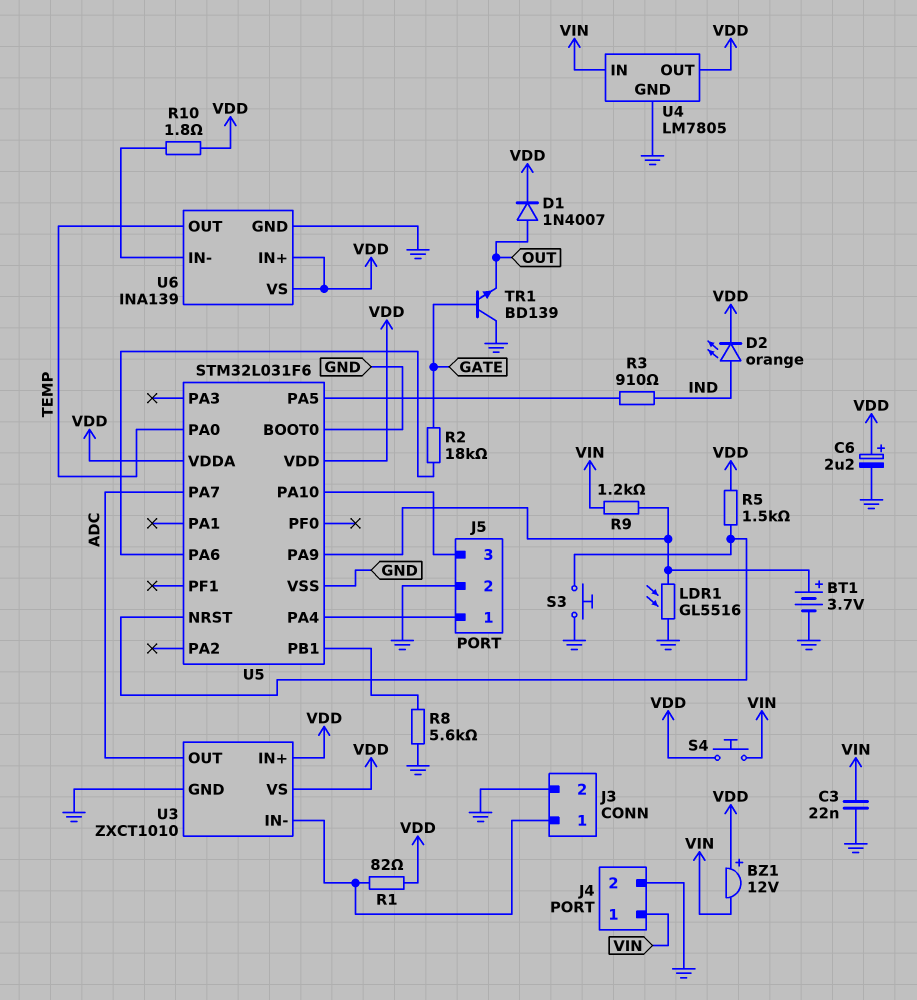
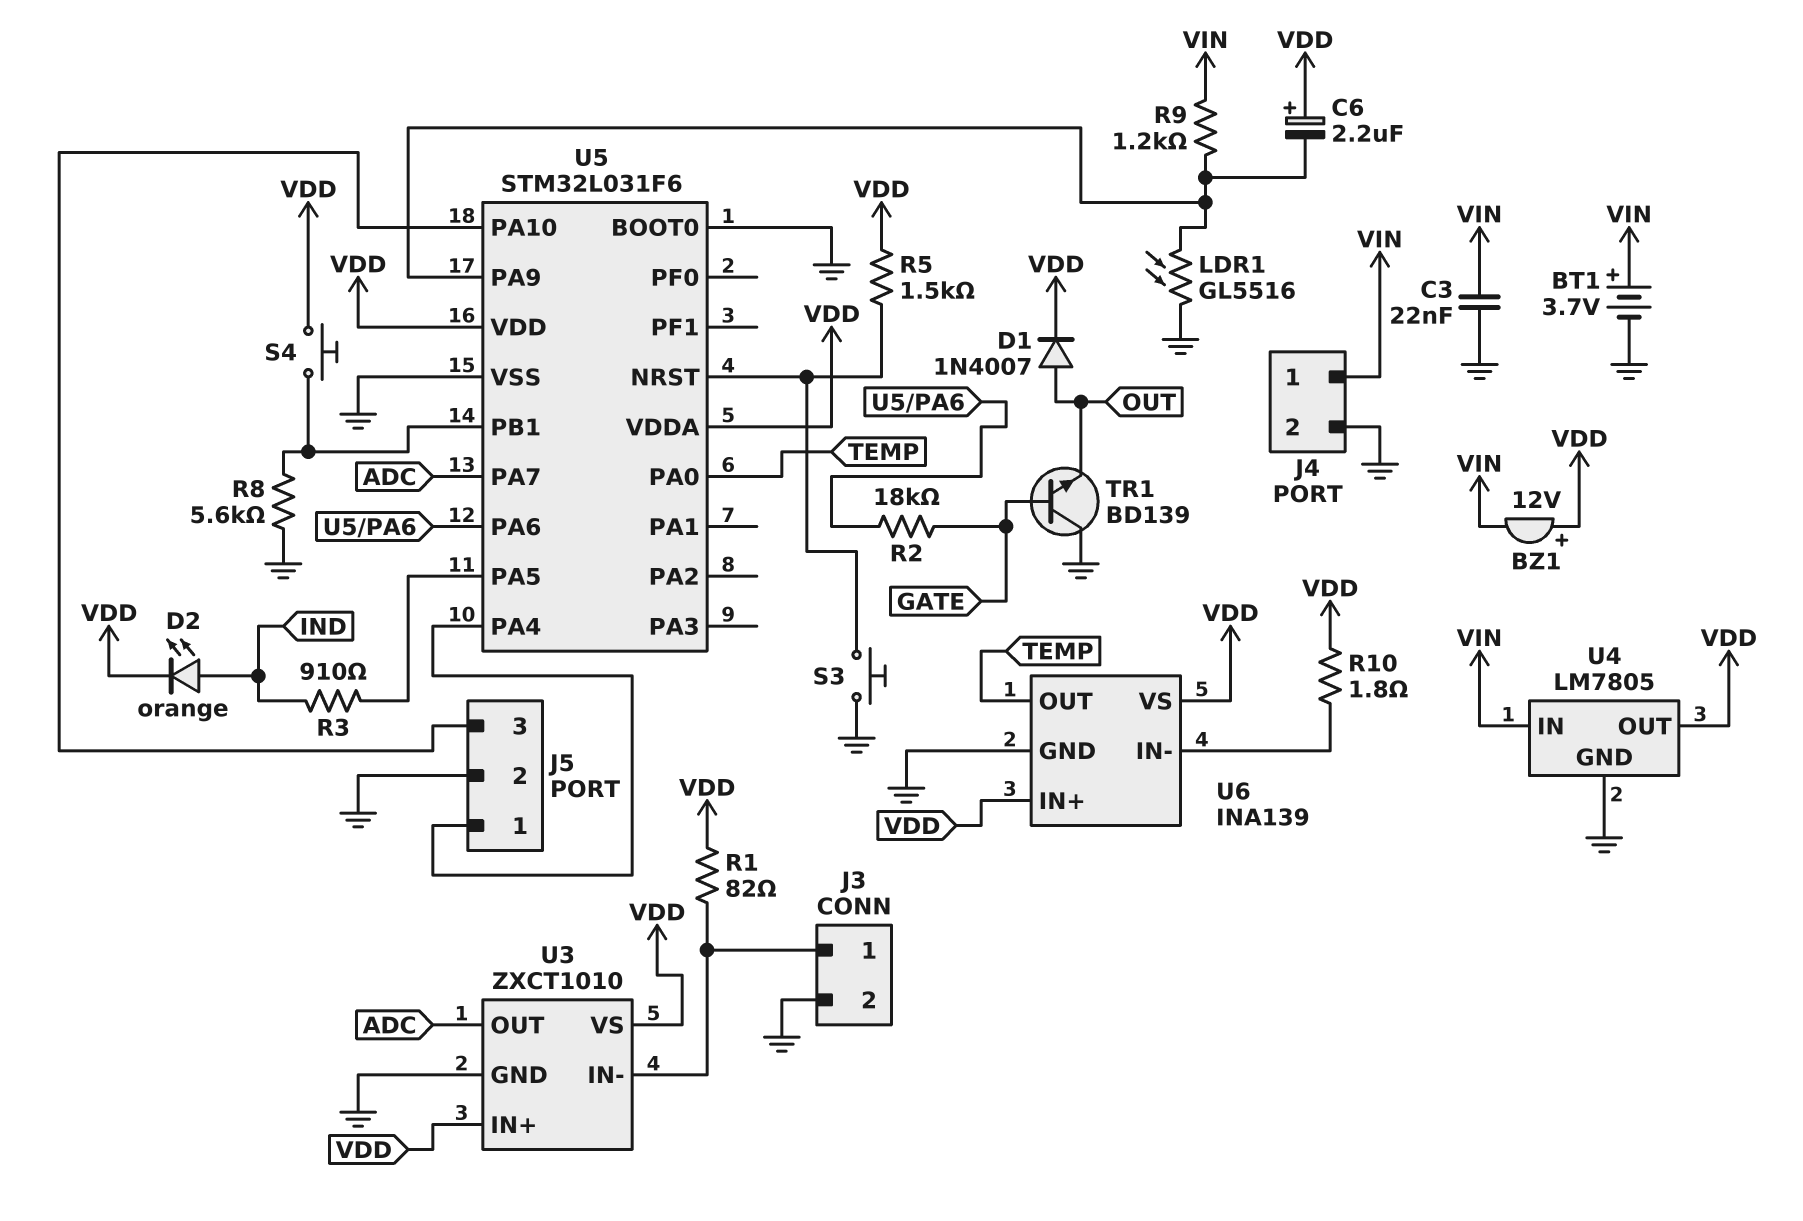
BT1: 3.7V (plus U5/PA9, minus GND) -> 3.7V (plus VIN, minus GND)
C6: 2.2uF (plus VDD, minus GND) -> 2.2uF (plus VDD, minus U5/PA9)
S4: button (VDD, VIN) -> button (U5/PB1, VDD)

